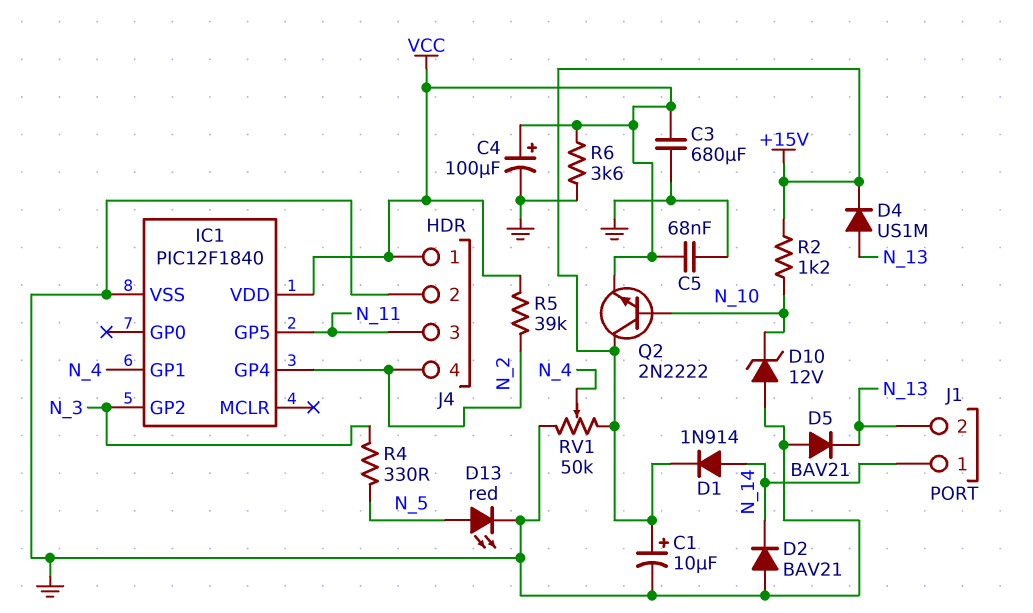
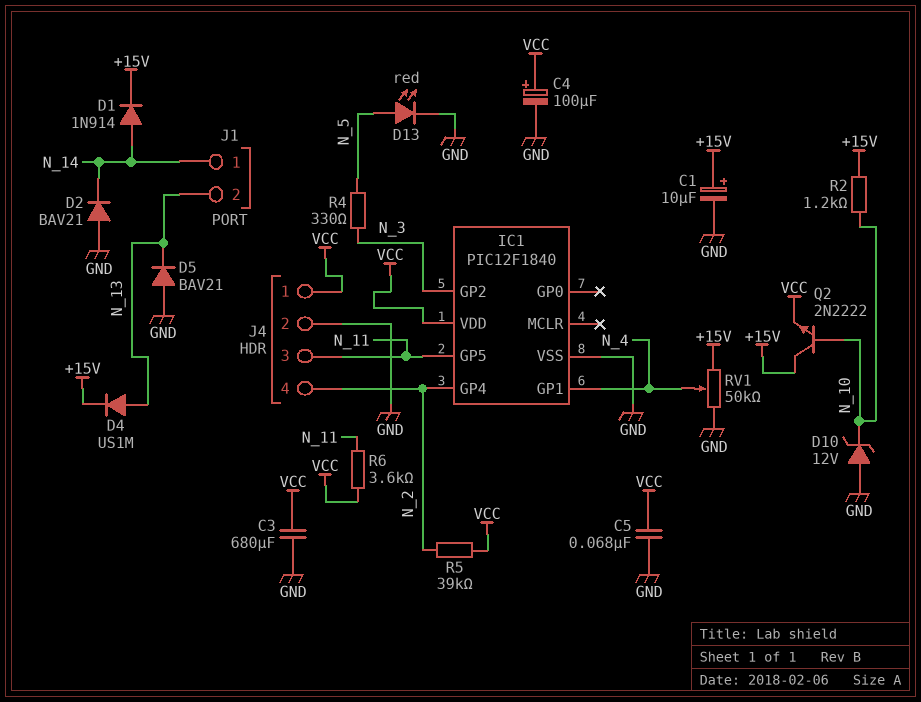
R6: 3.6k (GND, VCC) -> 3.6k (N_11, VCC)

